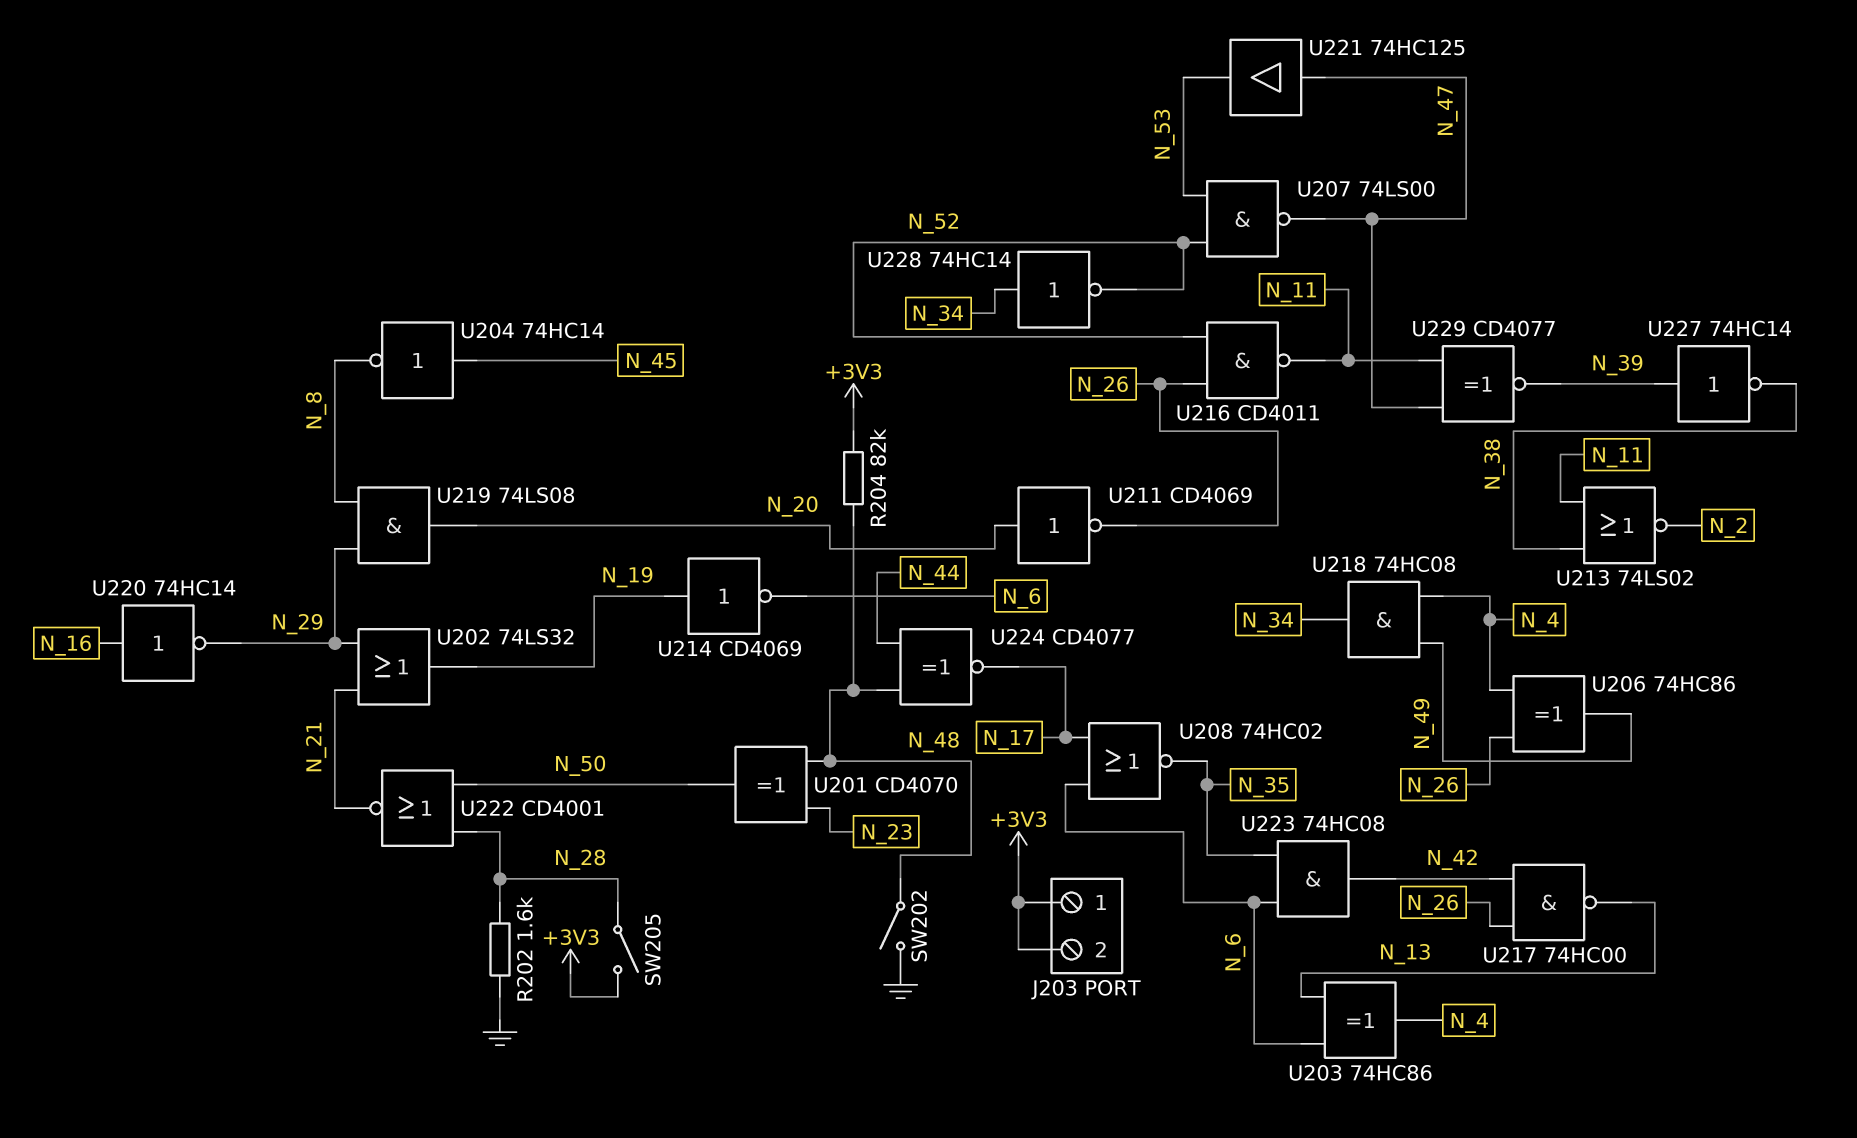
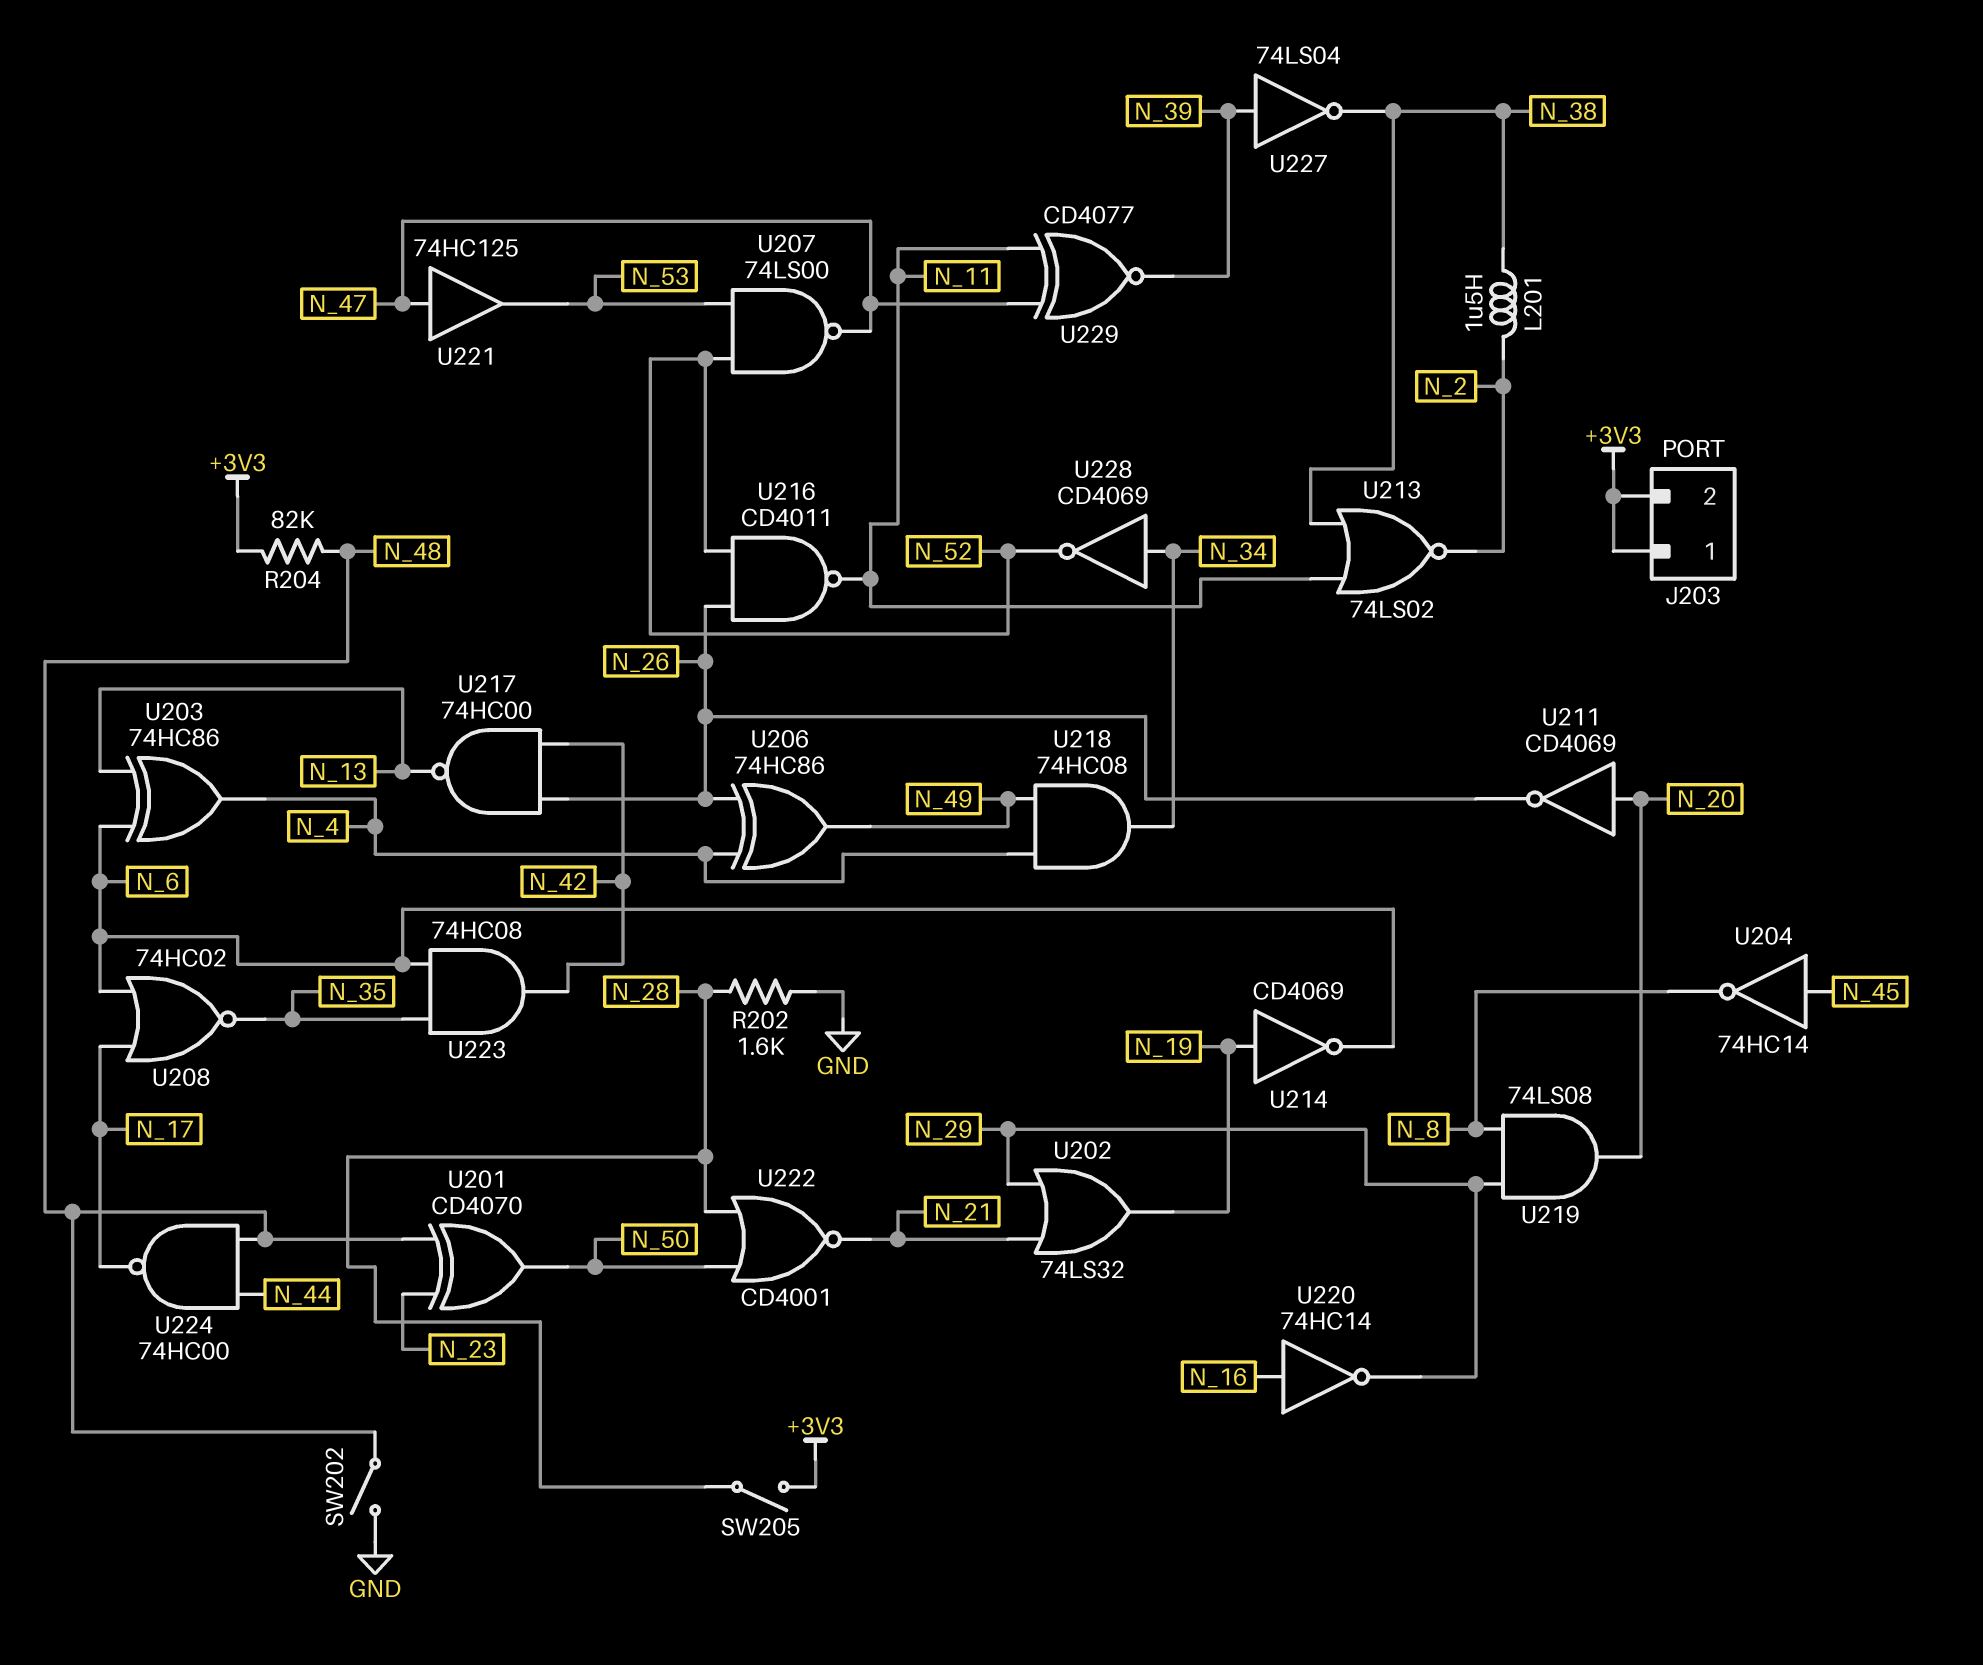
L201: none -> 1.5uH (N_2, N_38)
U224: XNOR CD4077 (in N_44, in N_48, out N_17) -> NAND 74HC00 (in N_44, in N_48, out N_17)
U227: NOT 74HC14 (in N_39, out N_38) -> NOT 74LS04 (in N_39, out N_38)
U228: NOT 74HC14 (in N_34, out N_52) -> NOT CD4069 (in N_34, out N_52)

